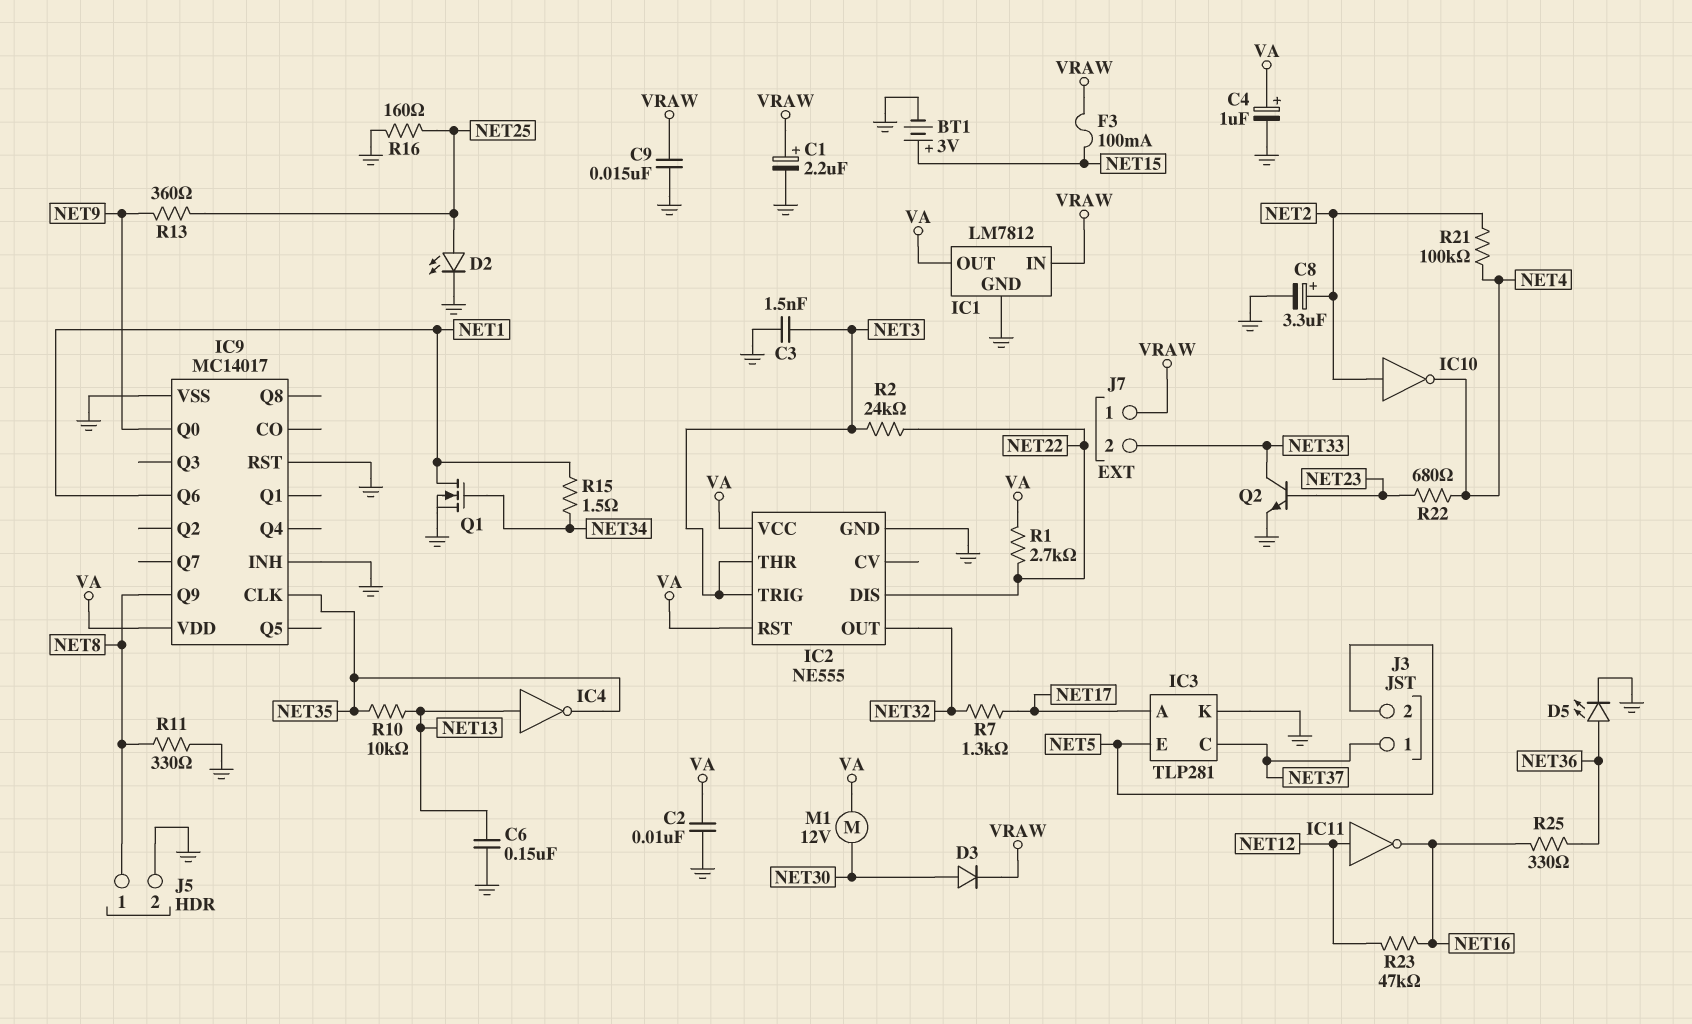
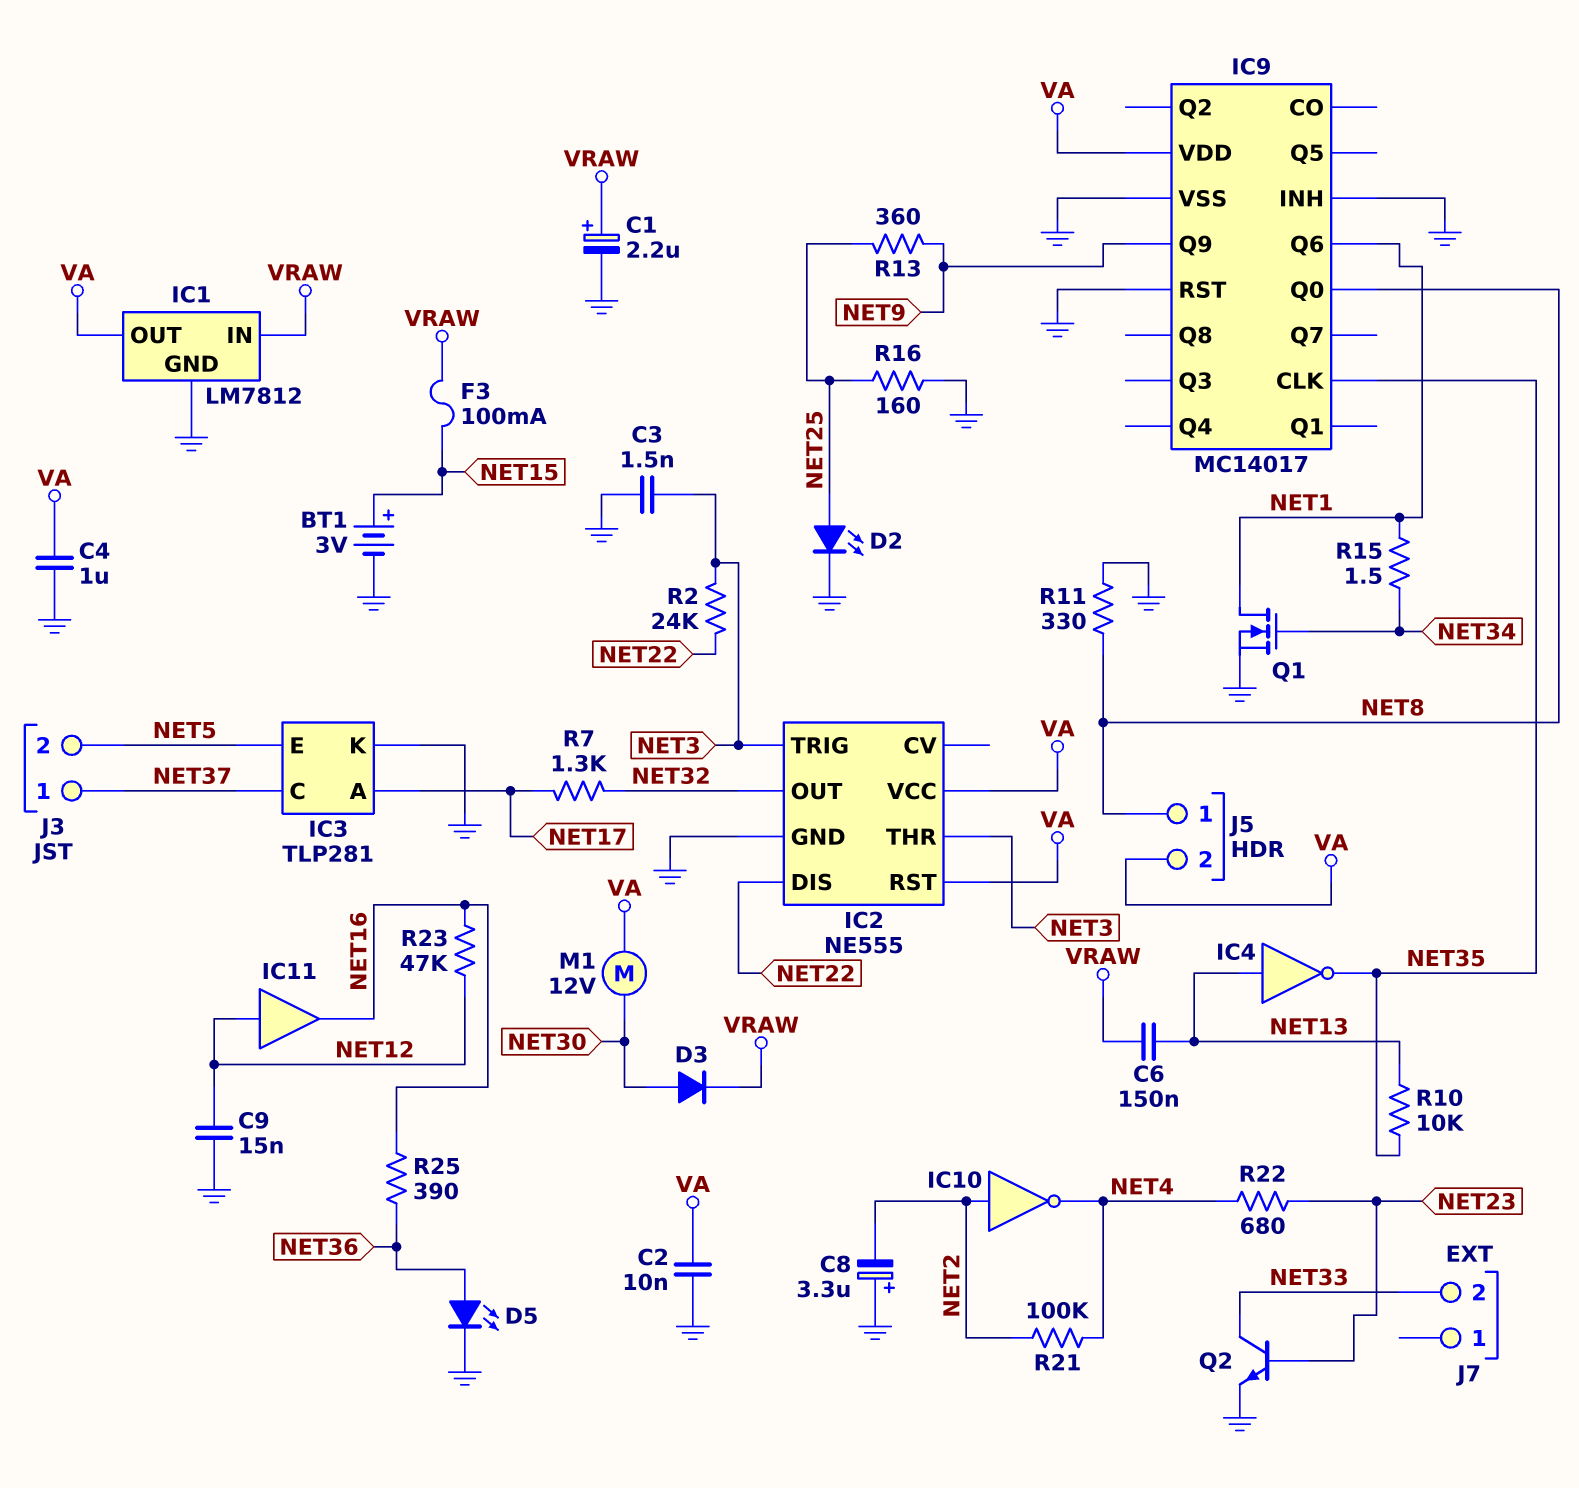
C4: 1uF (plus VA, minus GND) -> 1uF (GND, VA)
C6: 150nF (GND, NET13) -> 150nF (NET13, VRAW)
C8: 3.3uF (plus NET2, minus GND) -> 3.3uF (plus GND, minus NET2)
C9: 15nF (GND, VRAW) -> 15nF (GND, NET12)
IC9 pin Q0: NET9 -> NET8
IC9 pin Q9: NET8 -> NET9
IC11: NOT (in NET12, out NET16) -> buffer (in NET12, out NET16)
J5 pin 2: GND -> VA
J7 pin 1: VRAW -> none
R1: 2.7k (NET22, VA) -> none
R25: 330 (NET16, NET36) -> 390 (NET16, NET36)

